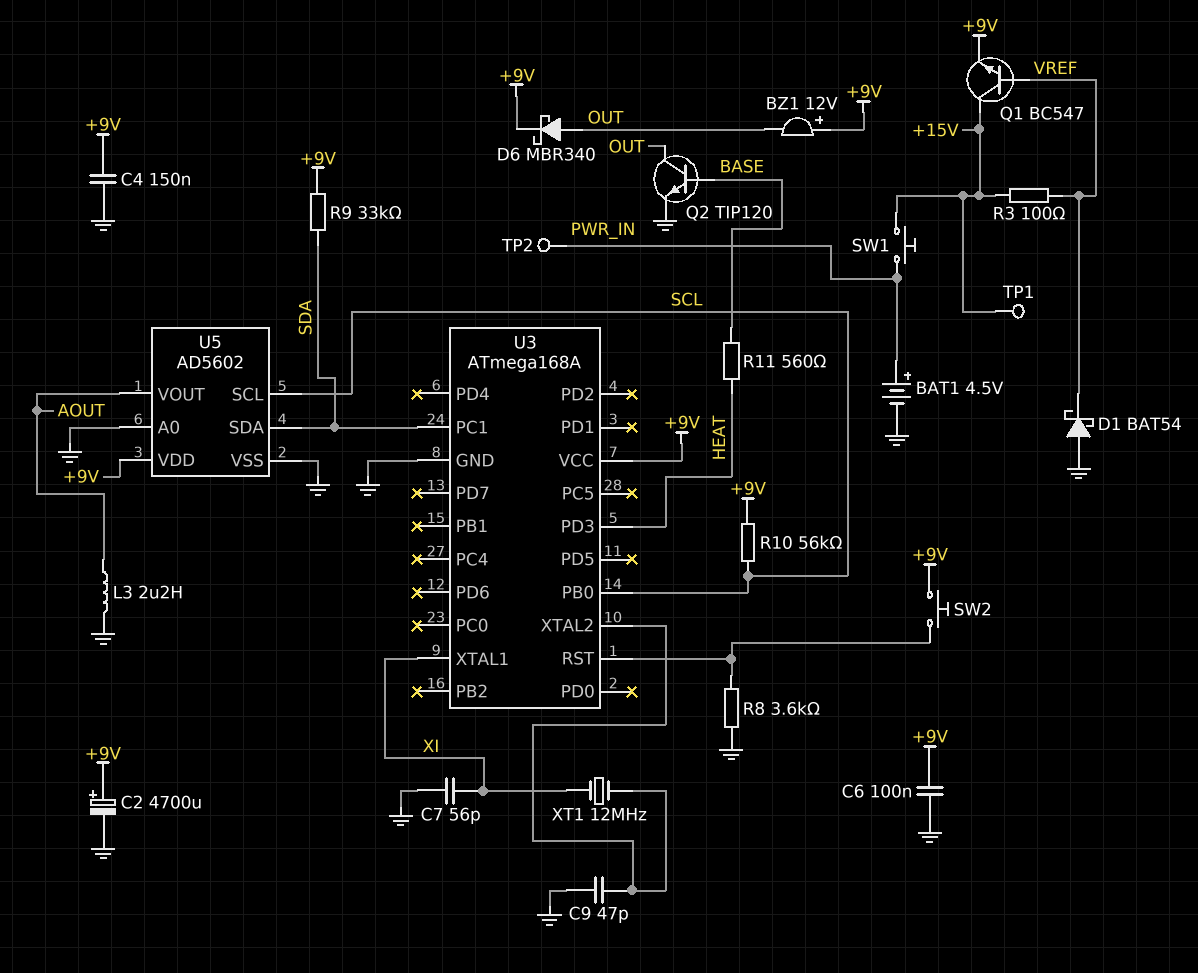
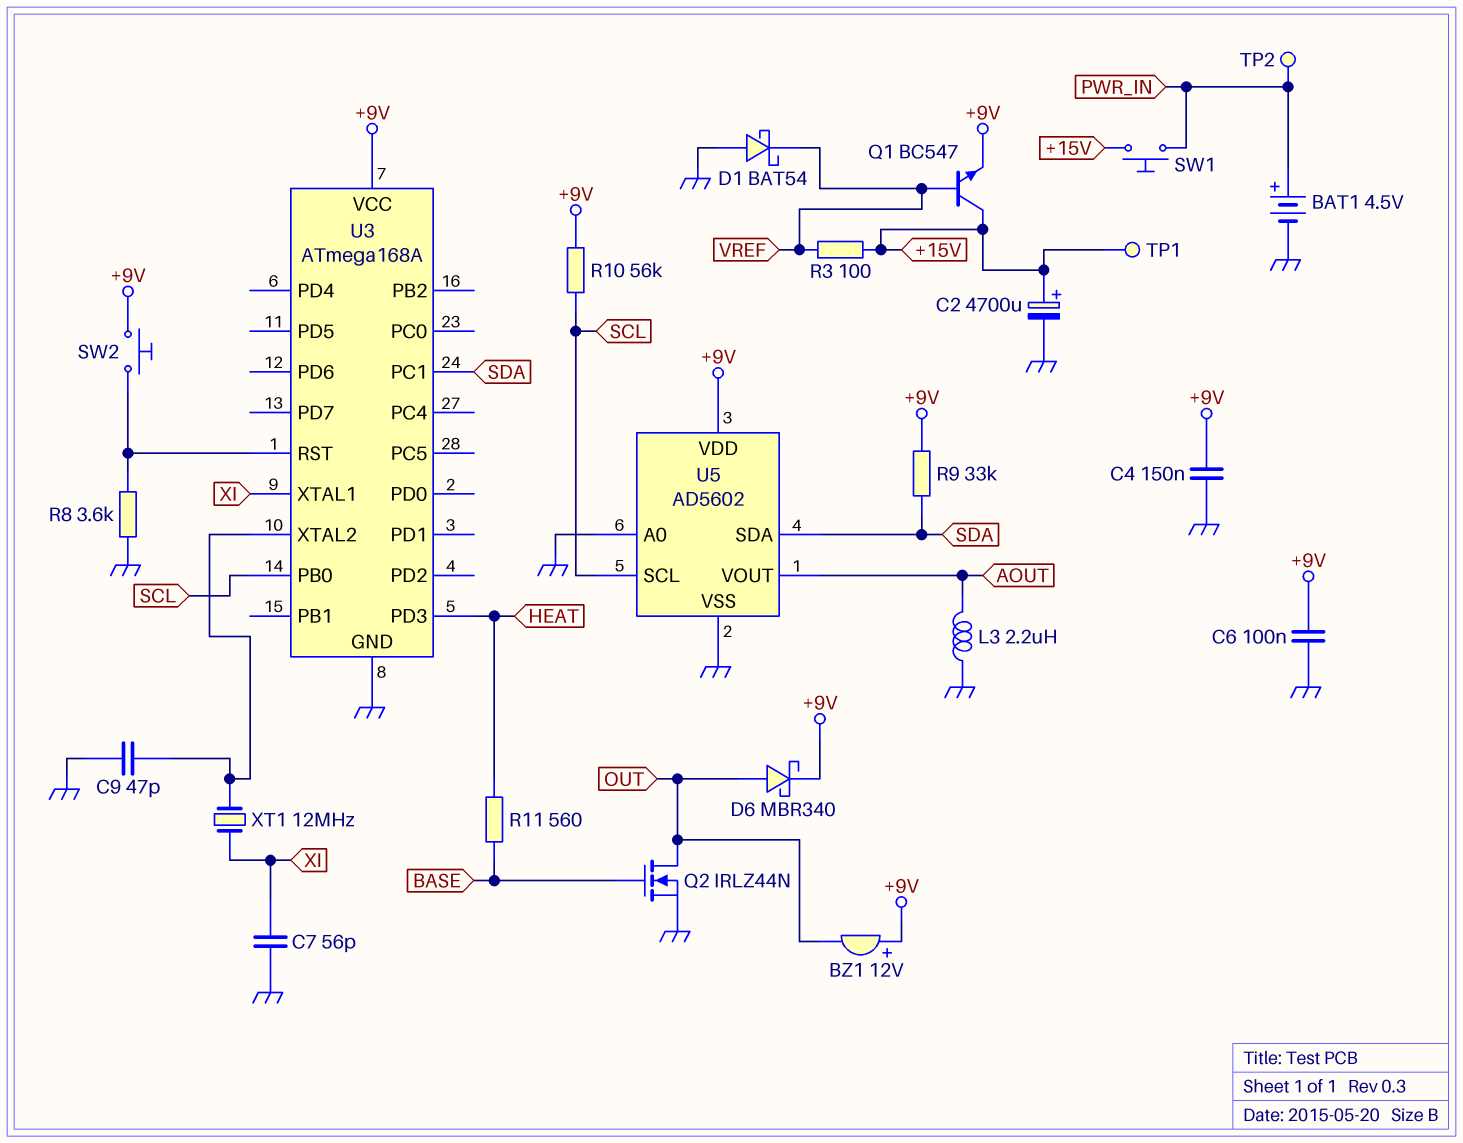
C2: 4700uF (plus +9V, minus GND) -> 4700uF (plus +15V, minus GND)
Q2: NPN TIP120 (B BASE, C OUT, E GND) -> NMOS IRLZ44N (G BASE, D OUT, S GND)

